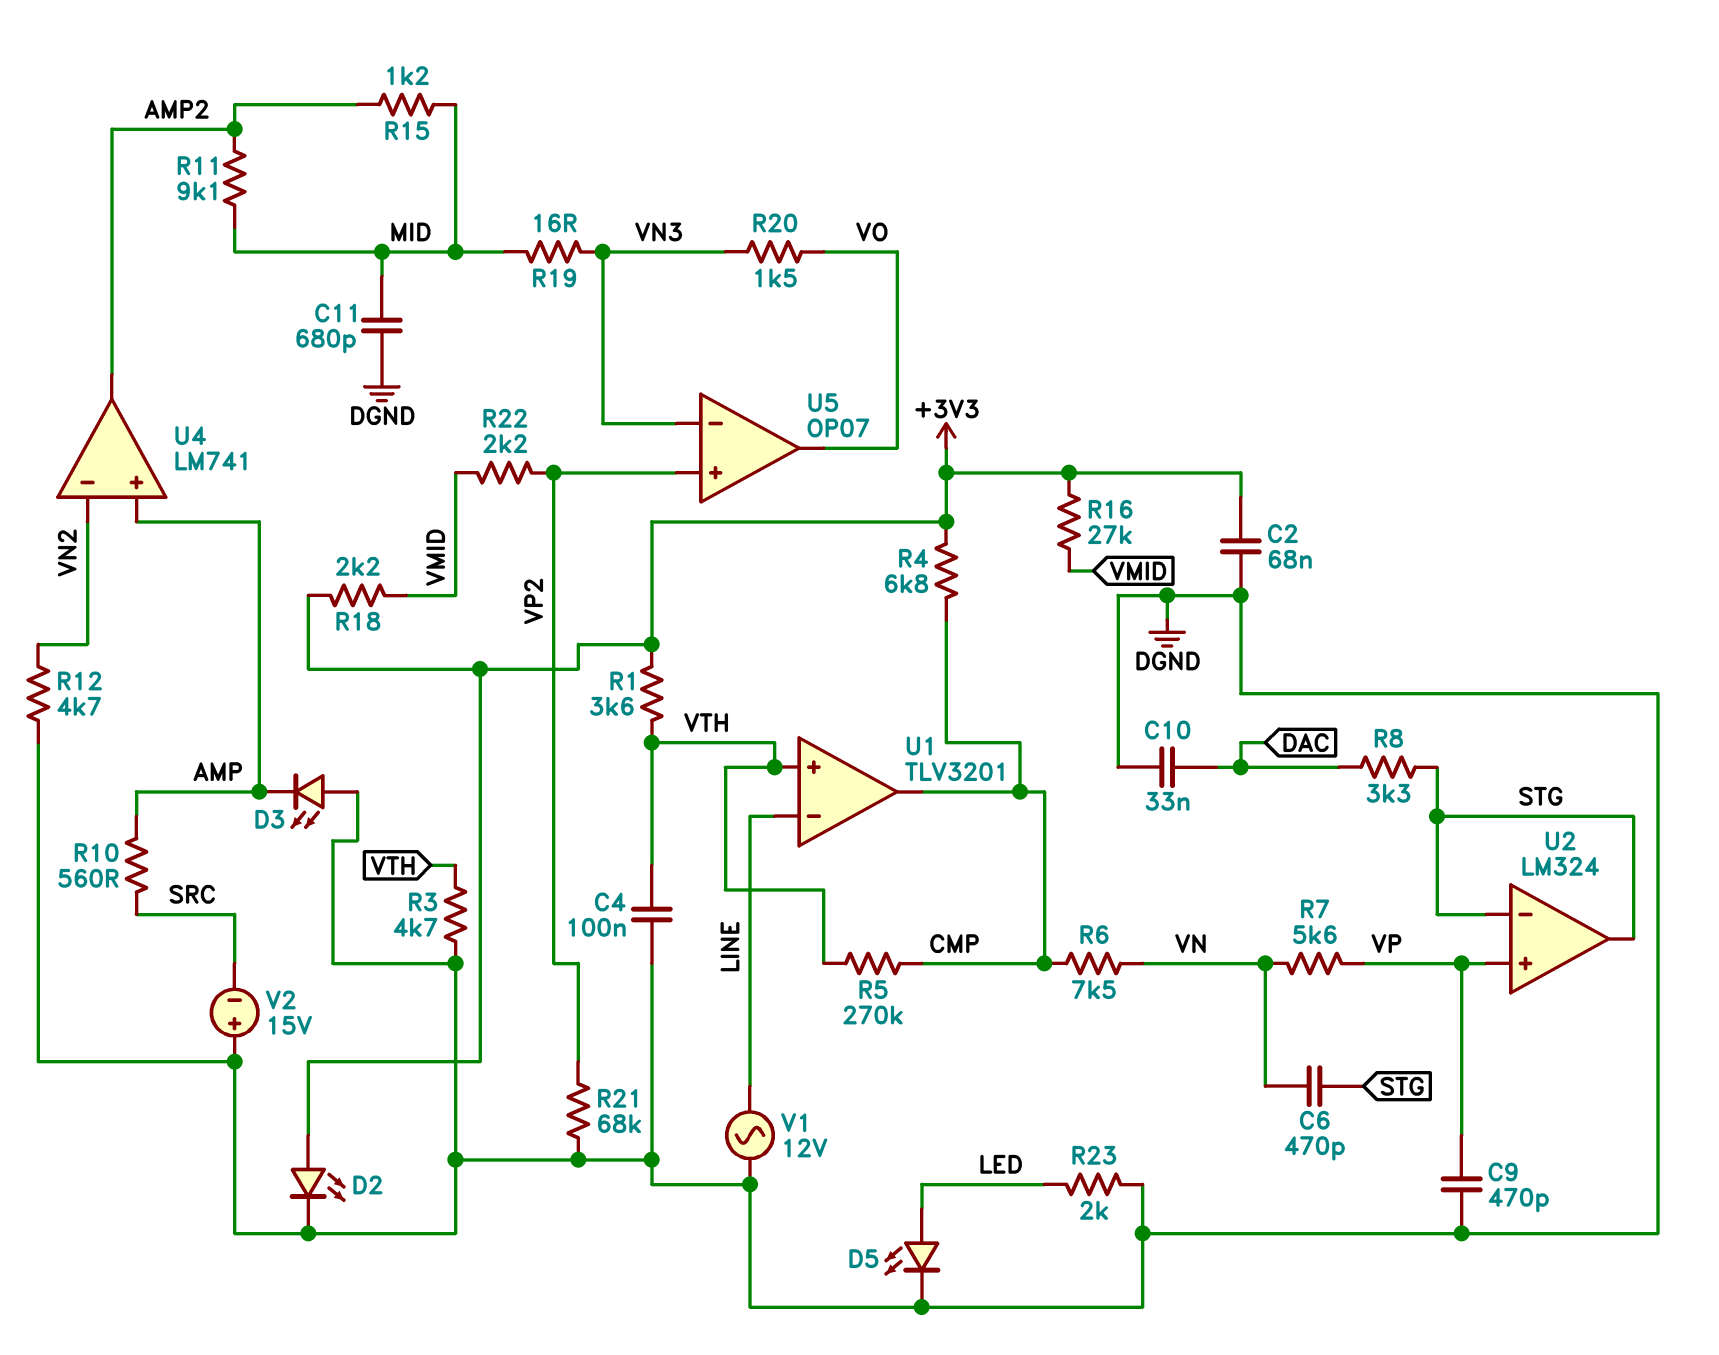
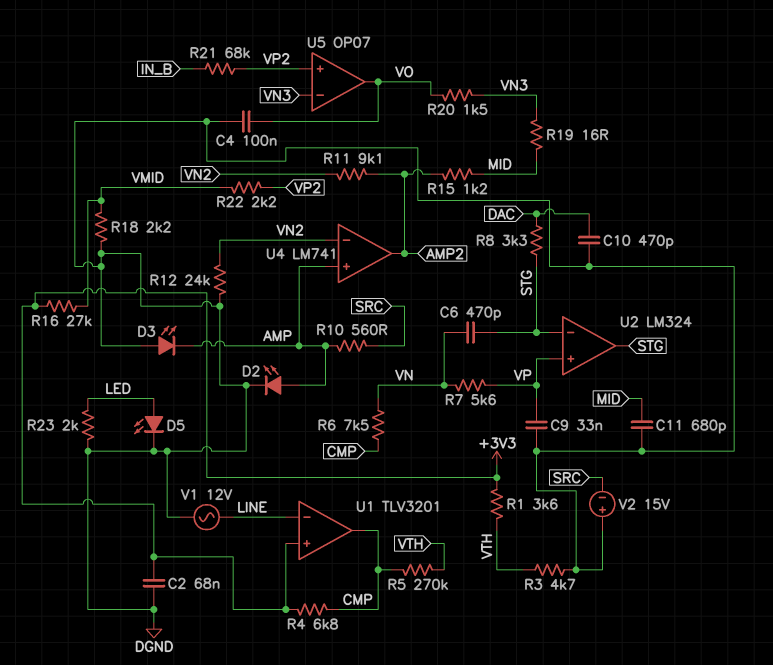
C4: 100nF (DGND, VTH) -> 100nF (DGND, VO)
C9: 470pF (DGND, VP) -> 33nF (DGND, VP)
C10: 33nF (DAC, DGND) -> 470pF (DAC, DGND)
D2: LED (A +3V3, K DGND) -> LED (A AMP, K DGND)
R11: 9.1k (AMP2, MID) -> 9.1k (AMP2, VN2)
R12: 4.7k (DGND, VN2) -> 24k (DGND, VN2)
R18: 2.2k (+3V3, VMID) -> 2.2k (DGND, VMID)
R21: 68k (DGND, VP2) -> 68k (IN_B, VP2)
U1 pin in+: VTH -> +3V3

